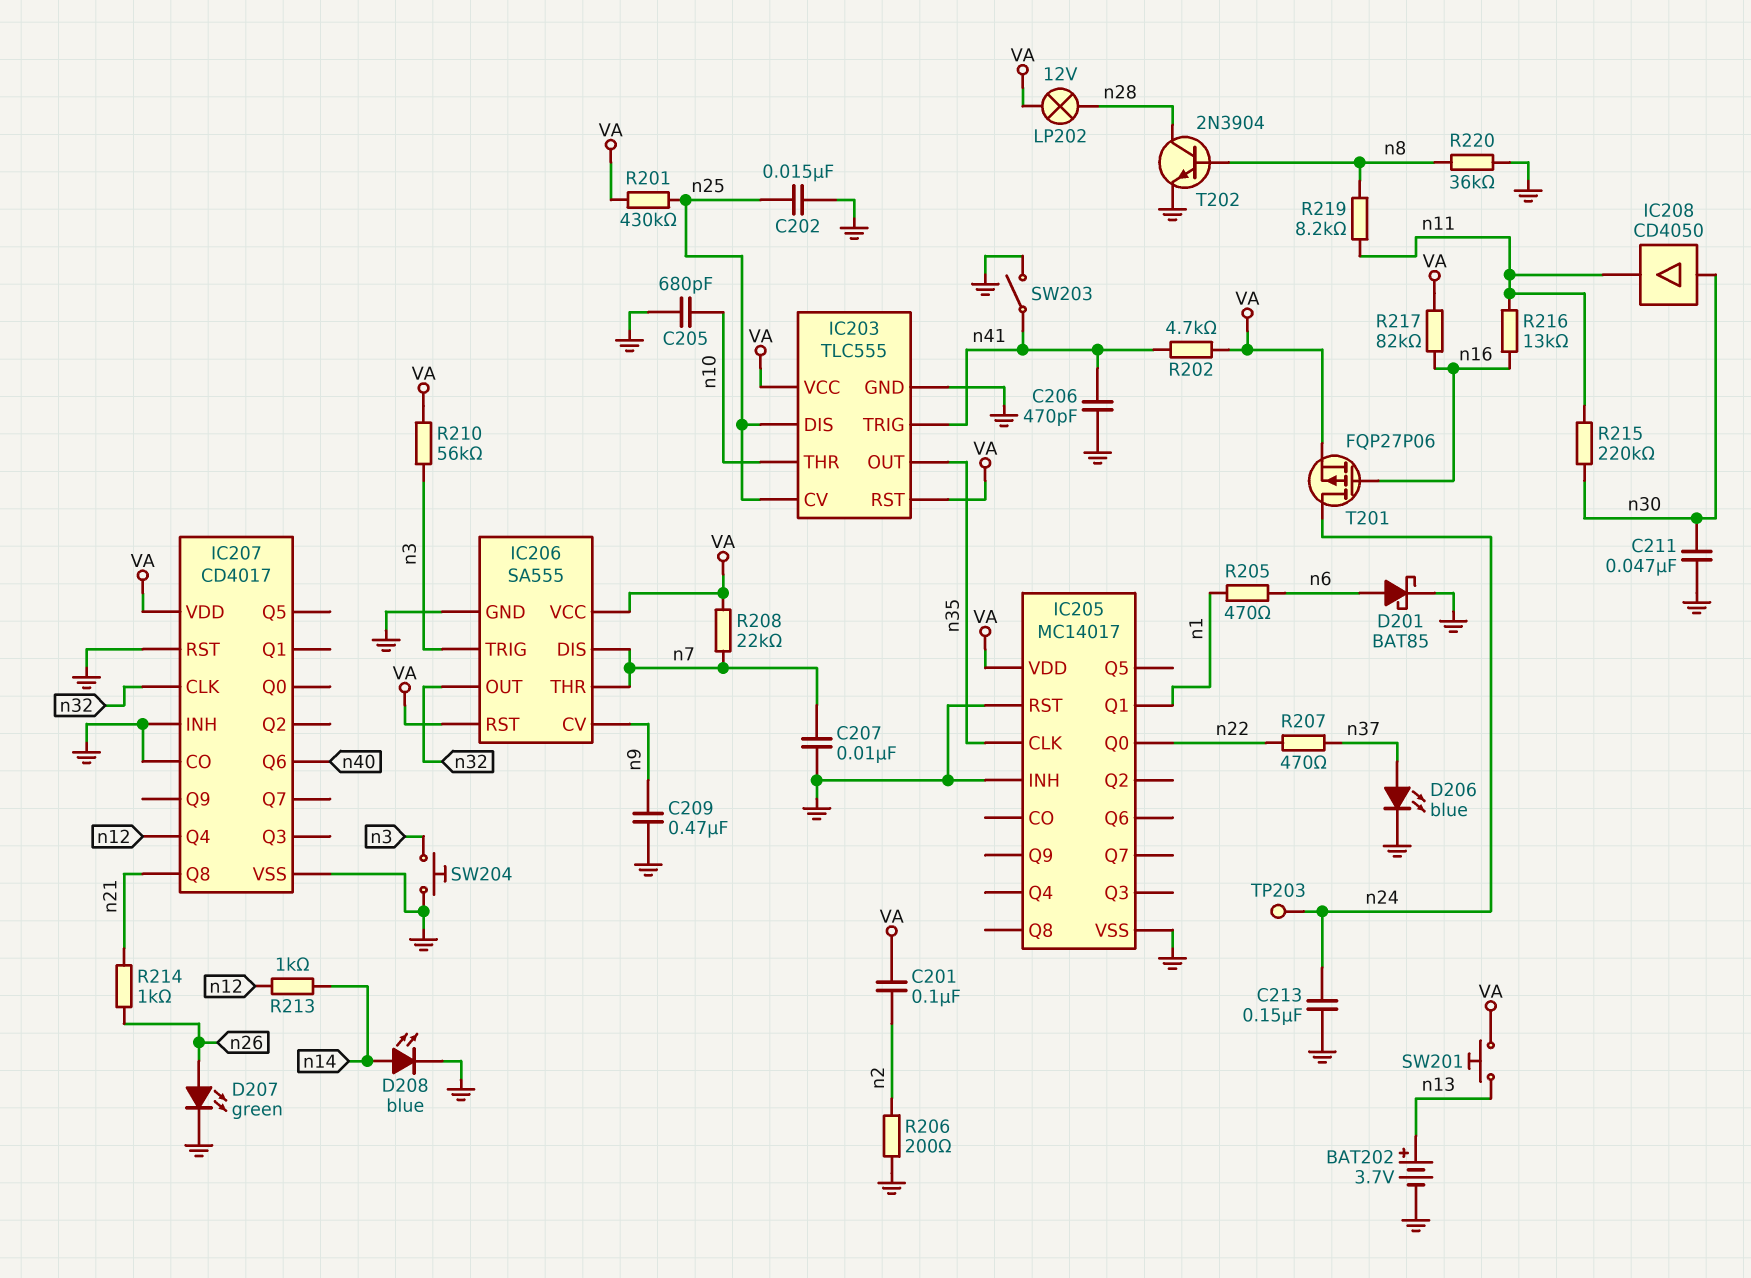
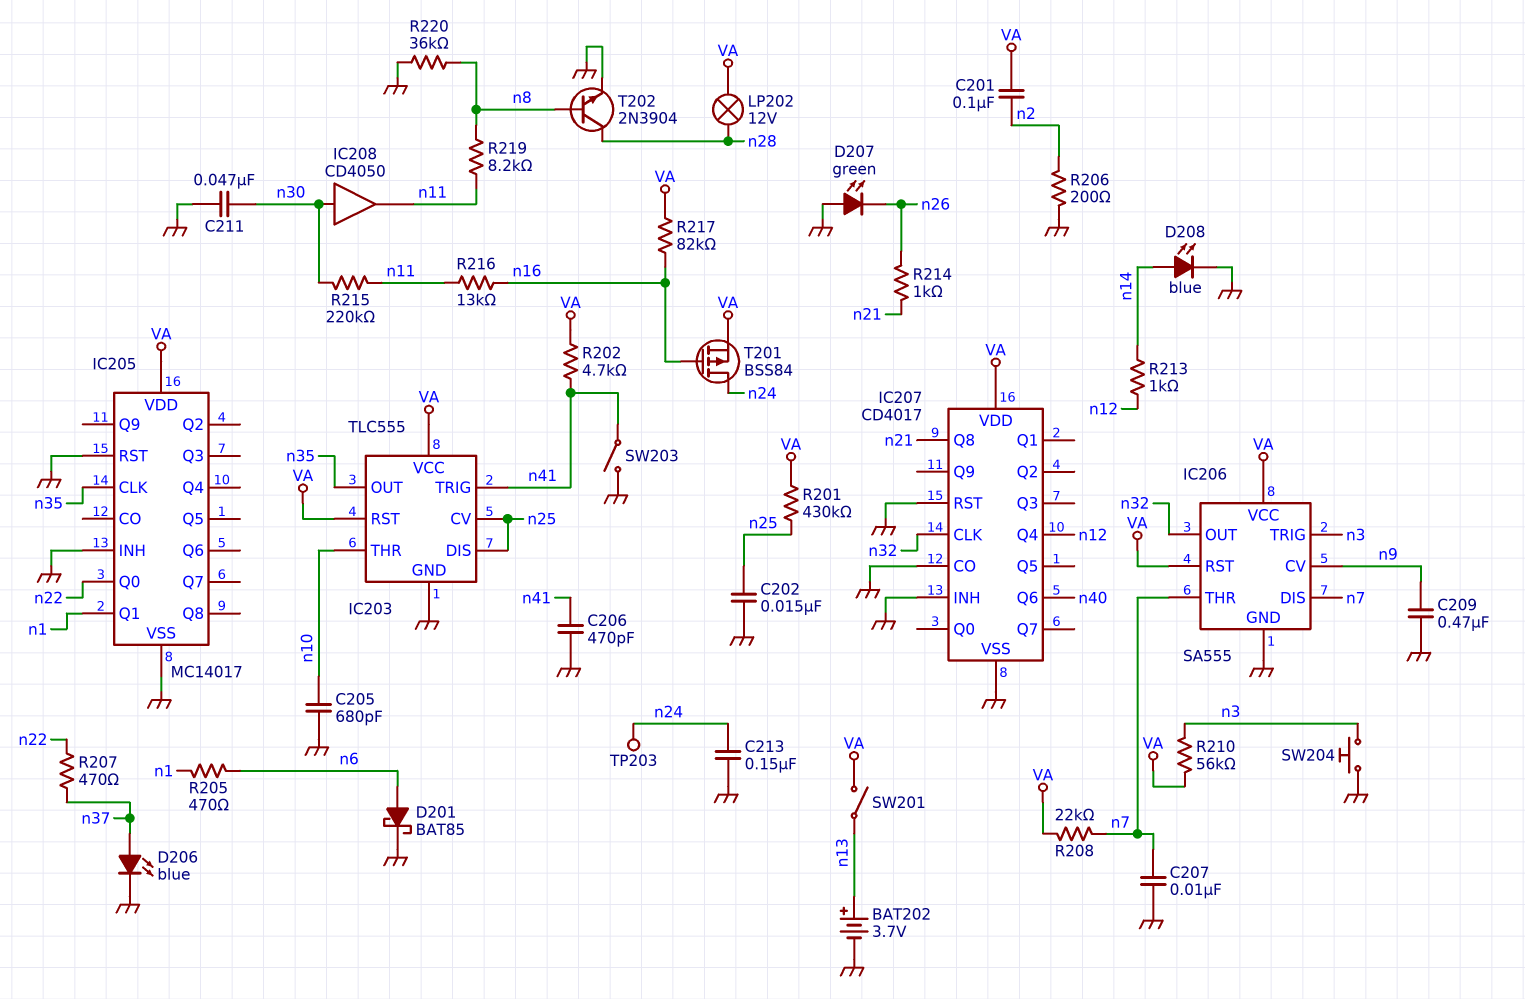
D207: LED green (A n26, K GND) -> LED green (A GND, K n26)
SW201: button (VA, n13) -> switch (VA, n13)
T201: PMOS FQP27P06 (G n16, D n24, S VA) -> PMOS BSS84 (G n16, D n24, S VA)

